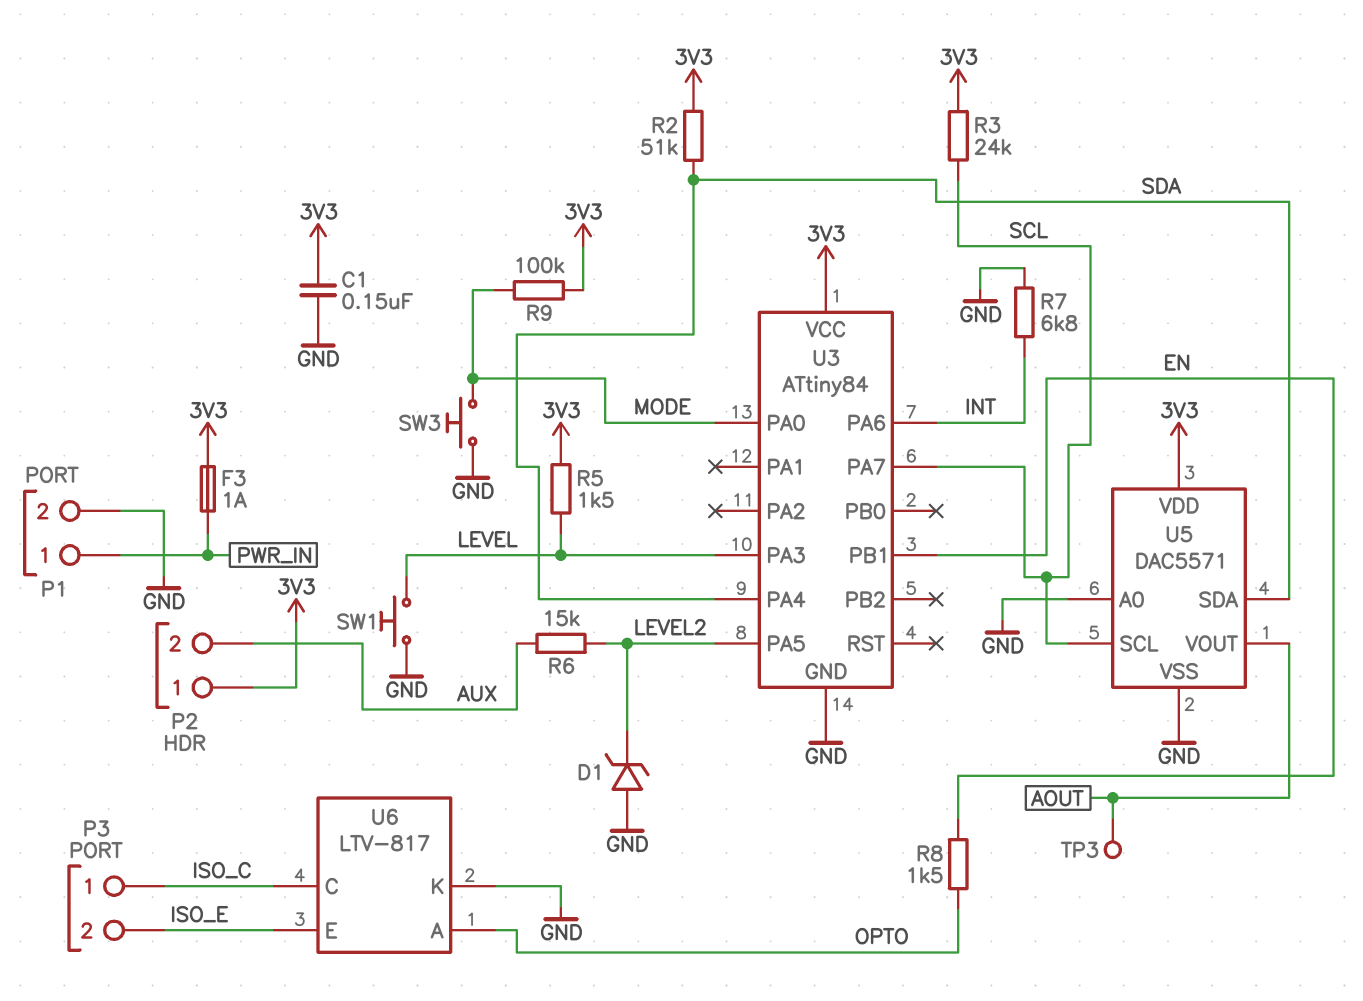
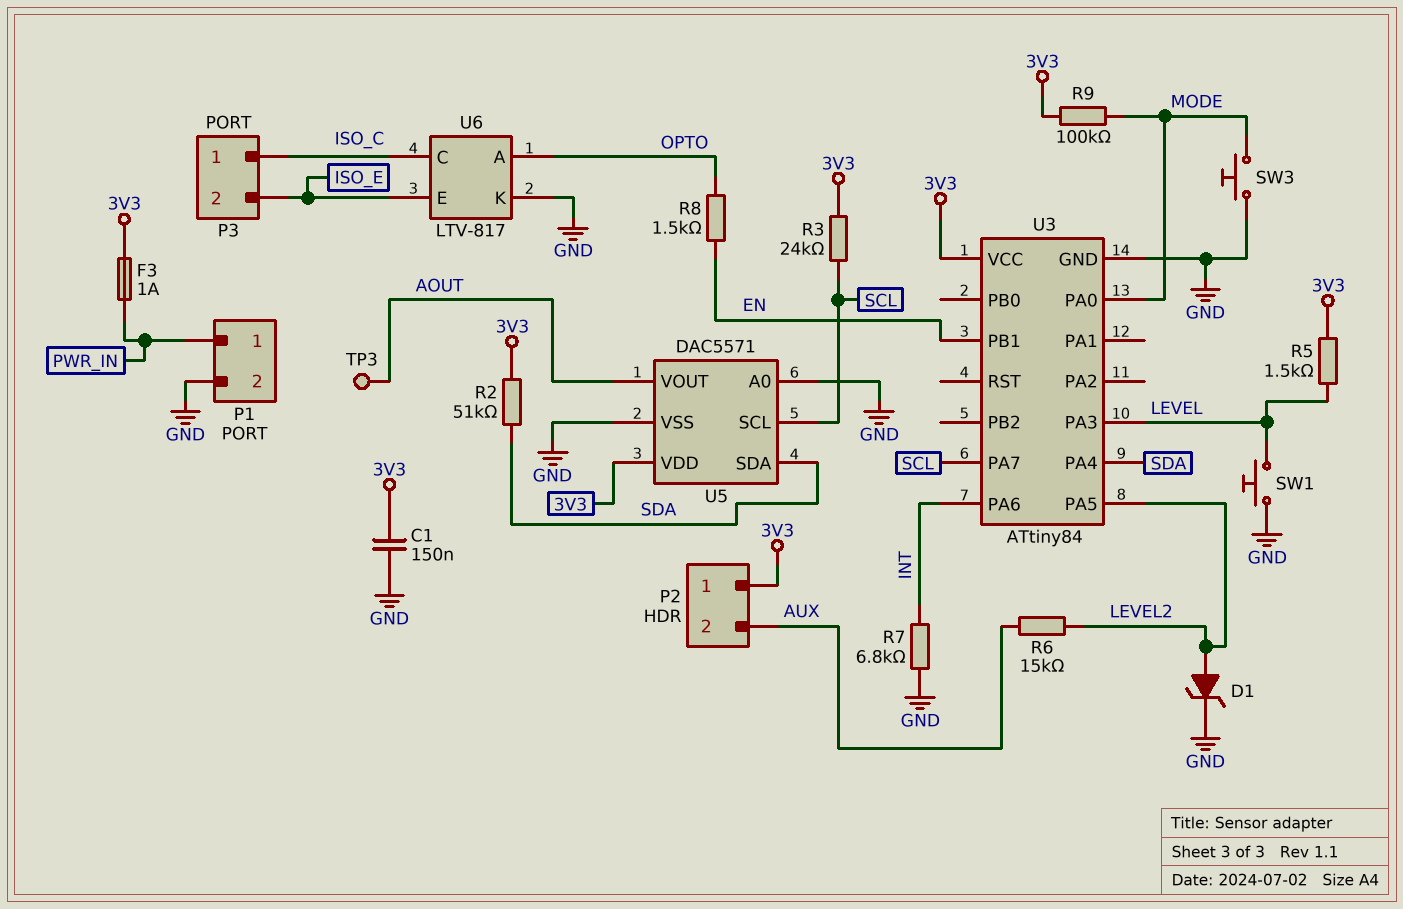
D1: zener (A GND, K LEVEL2) -> zener (A LEVEL2, K GND)

